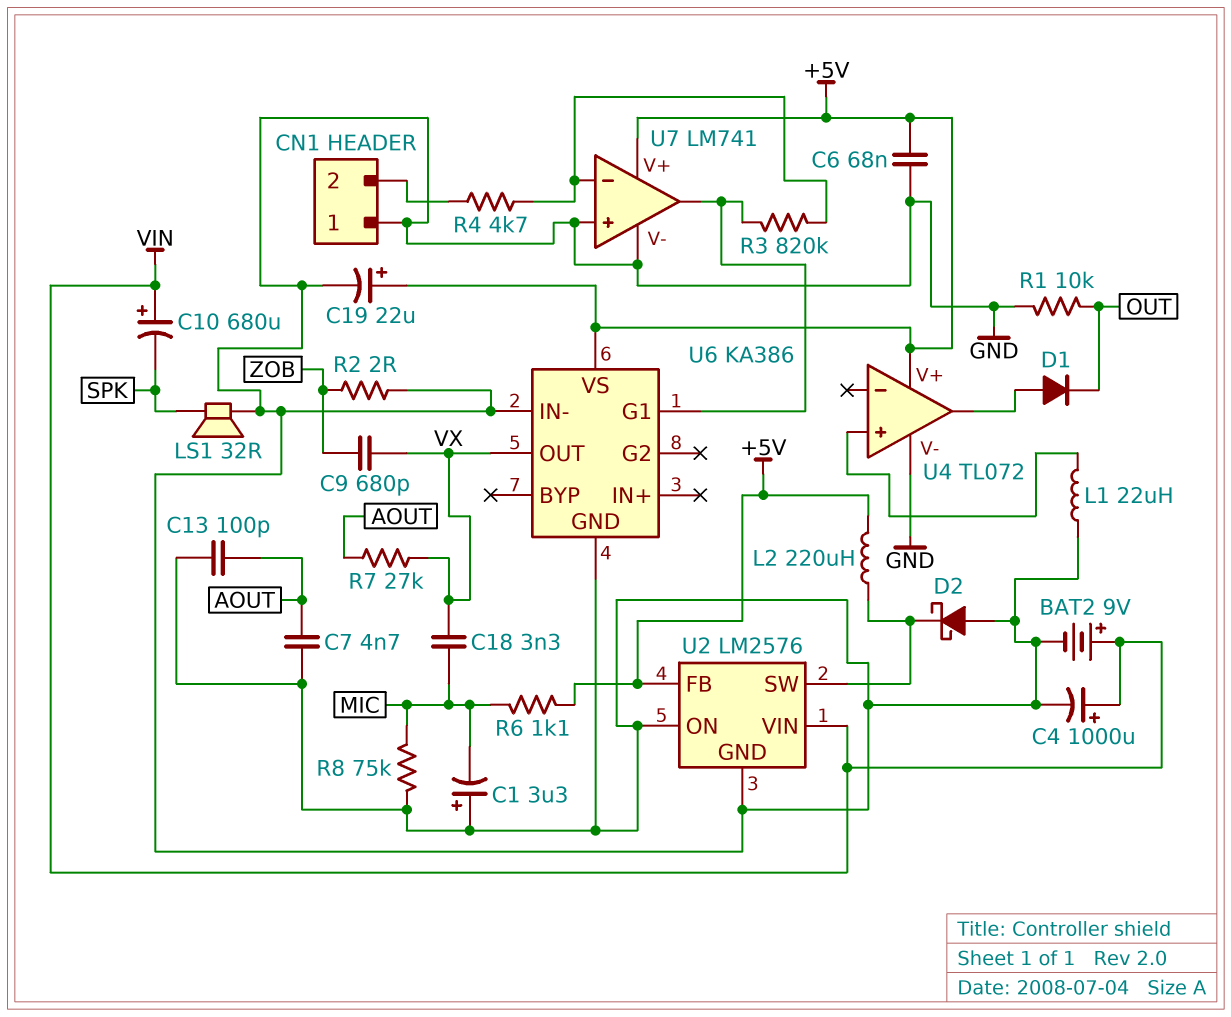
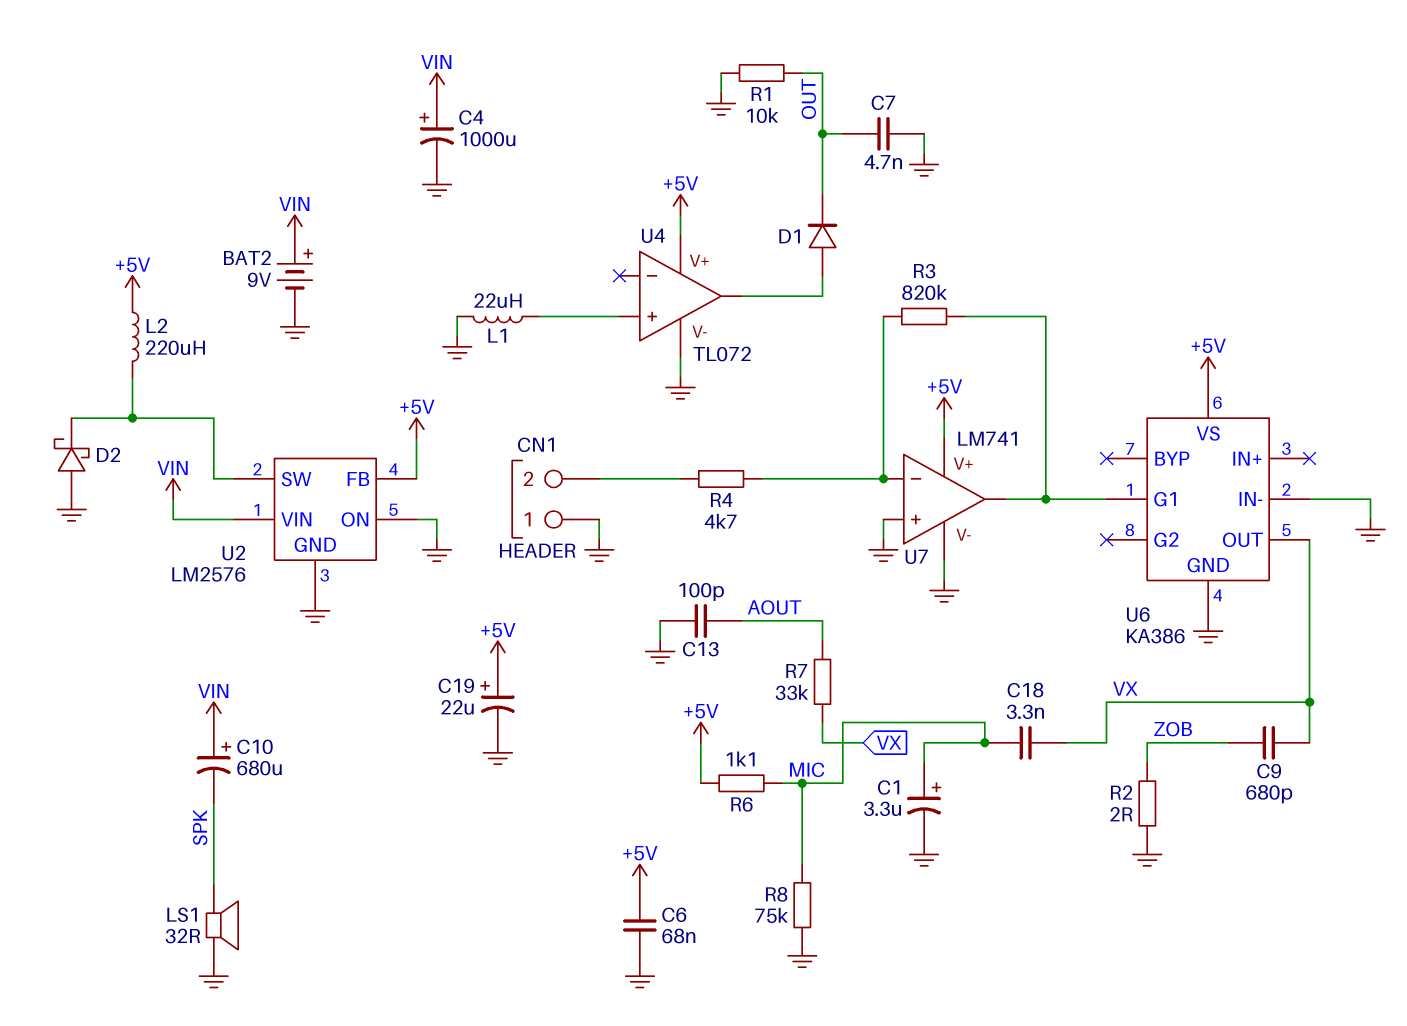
C1: 3.3uF (plus GND, minus MIC) -> 3.3uF (plus MIC, minus GND)
C7: 4.7nF (AOUT, GND) -> 4.7nF (GND, OUT)
R7: 27k (AOUT, VX) -> 33k (AOUT, VX)

